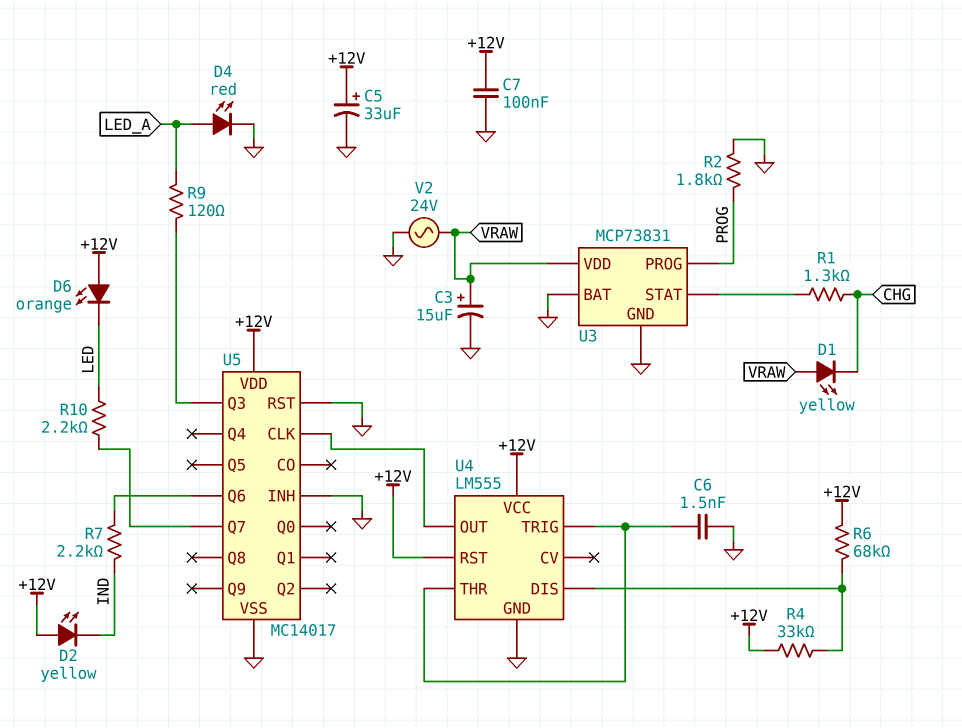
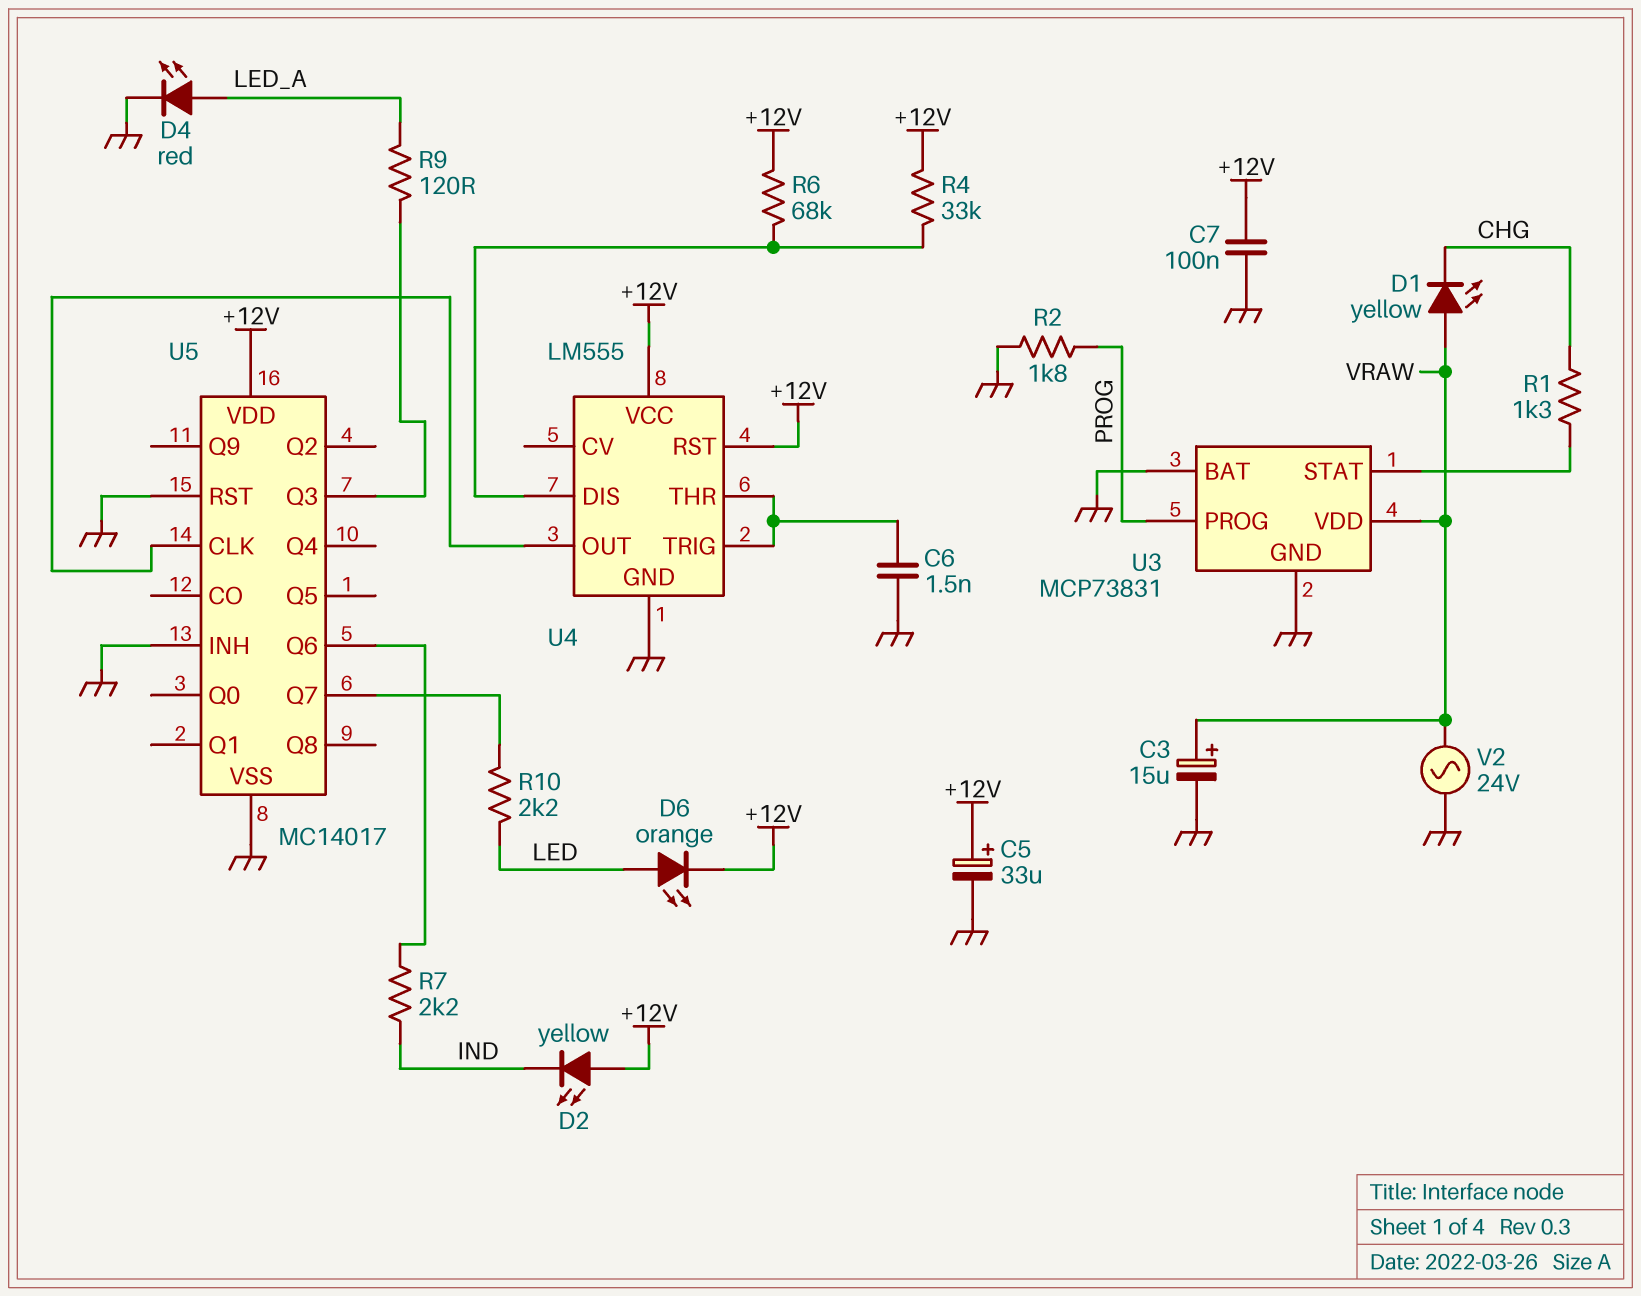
D6: LED orange (A +12V, K LED) -> LED orange (A LED, K +12V)

